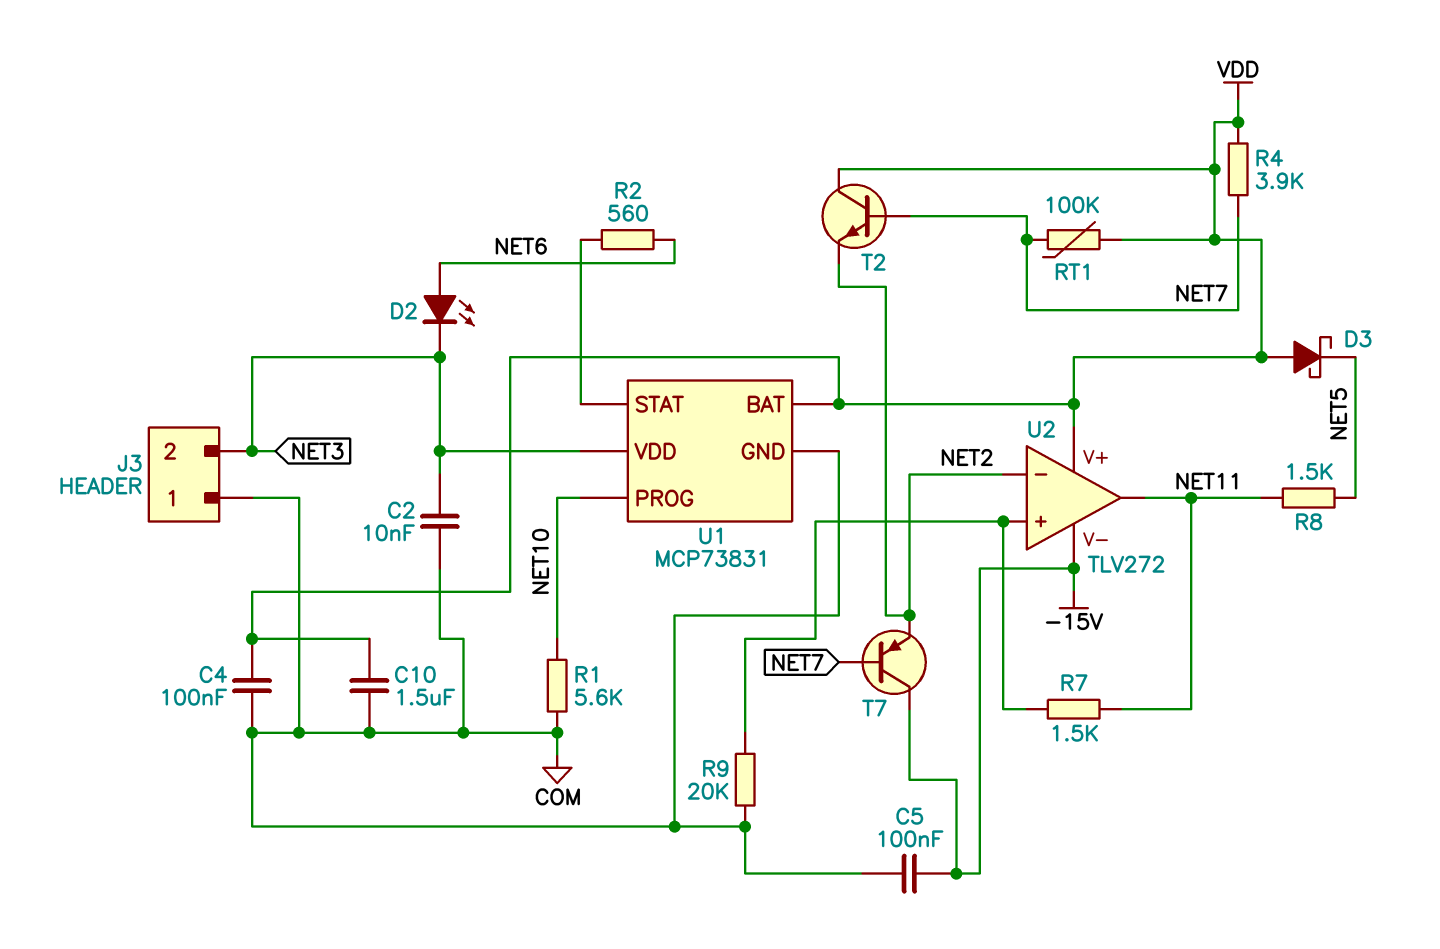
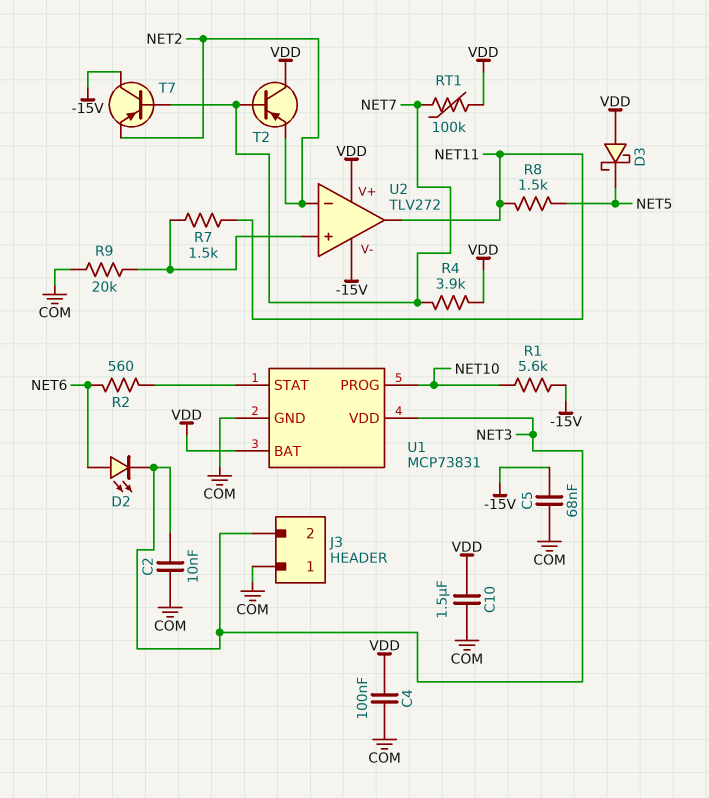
C5: 100nF (-15V, COM) -> 68nF (-15V, COM)
R1: 5.6k (COM, NET10) -> 5.6k (-15V, NET10)
T2: NPN (B NET7, C VDD, E NET2) -> PNP (B NET7, C VDD, E NET2)

